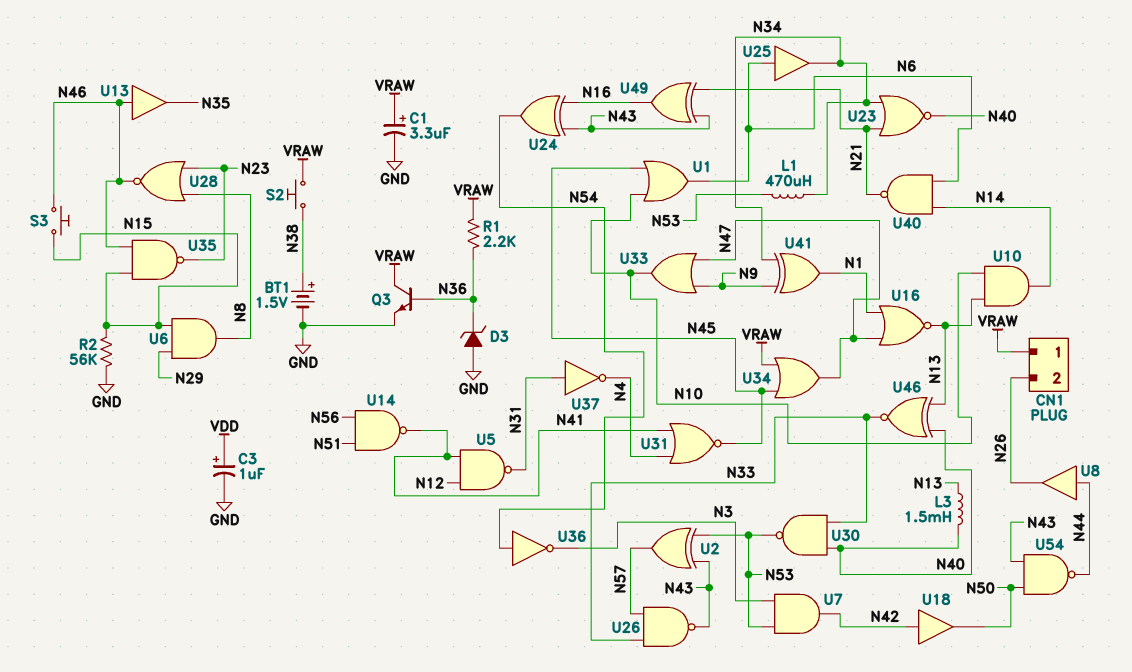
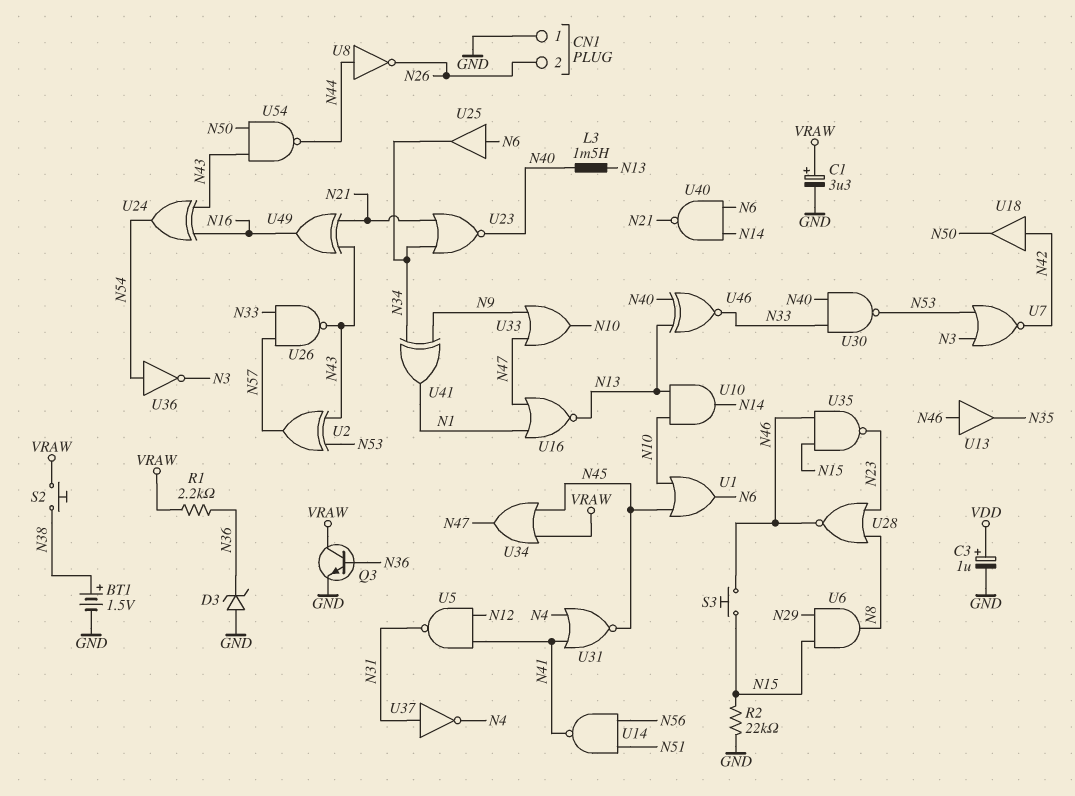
CN1 pin 1: VRAW -> GND
L1: 470uH (N34, N53) -> none
R2: 56k (GND, N15) -> 22k (GND, N15)
U7: AND (in N3, in N53, out N42) -> NOR (in N3, in N53, out N42)
U8: buffer (in N44, out N26) -> NOT (in N44, out N26)

